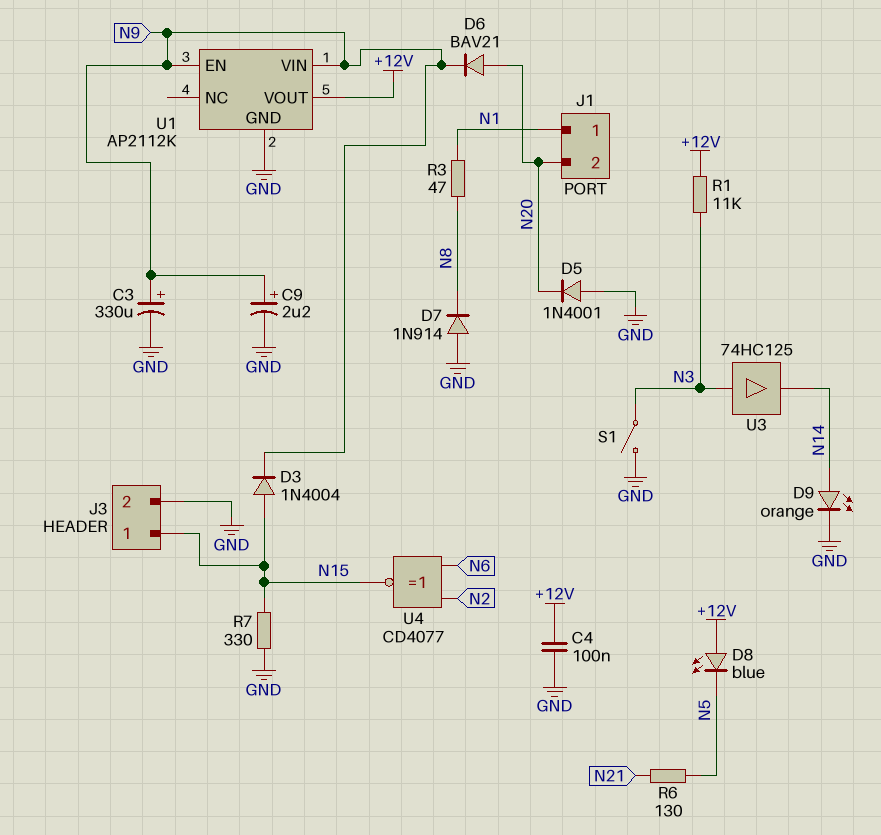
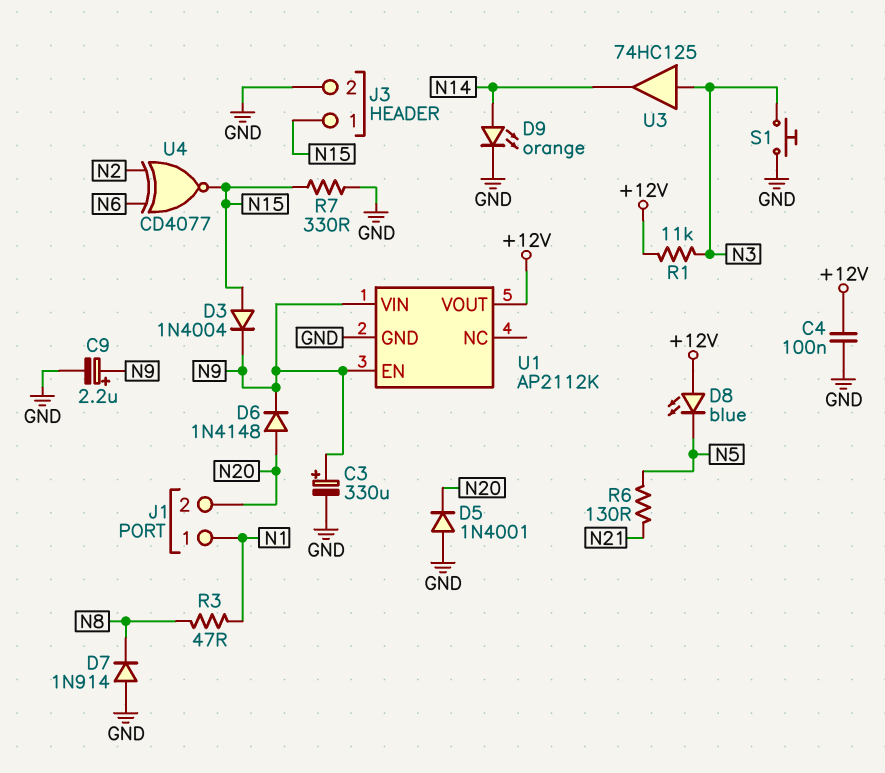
D6: diode BAV21 (A N20, K N9) -> diode 1N4148 (A N20, K N9)
S1: switch (GND, N3) -> button (GND, N3)

